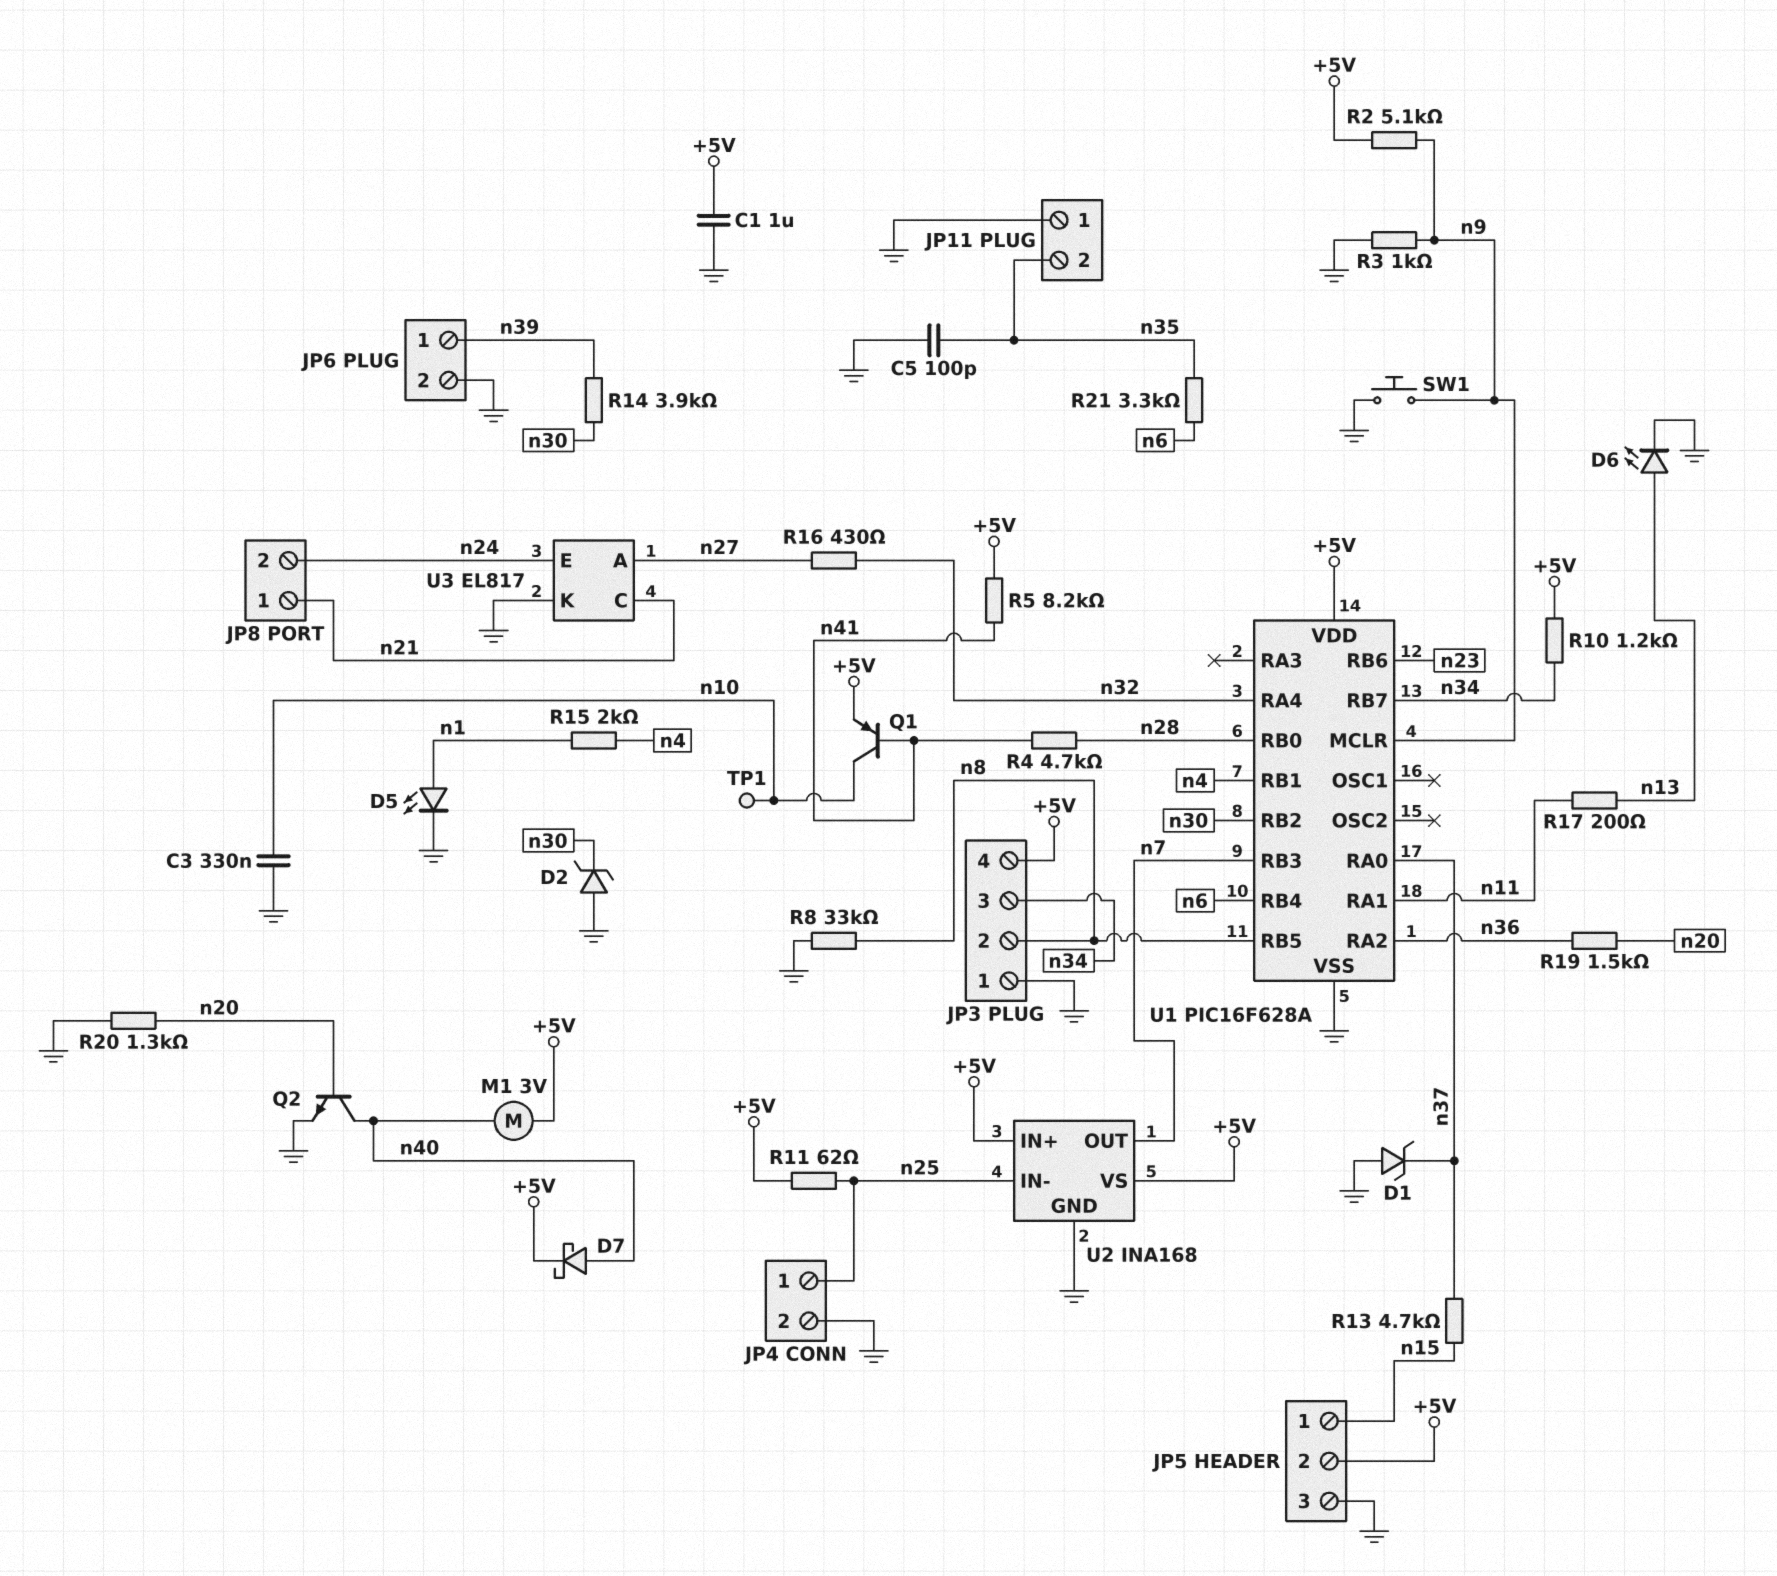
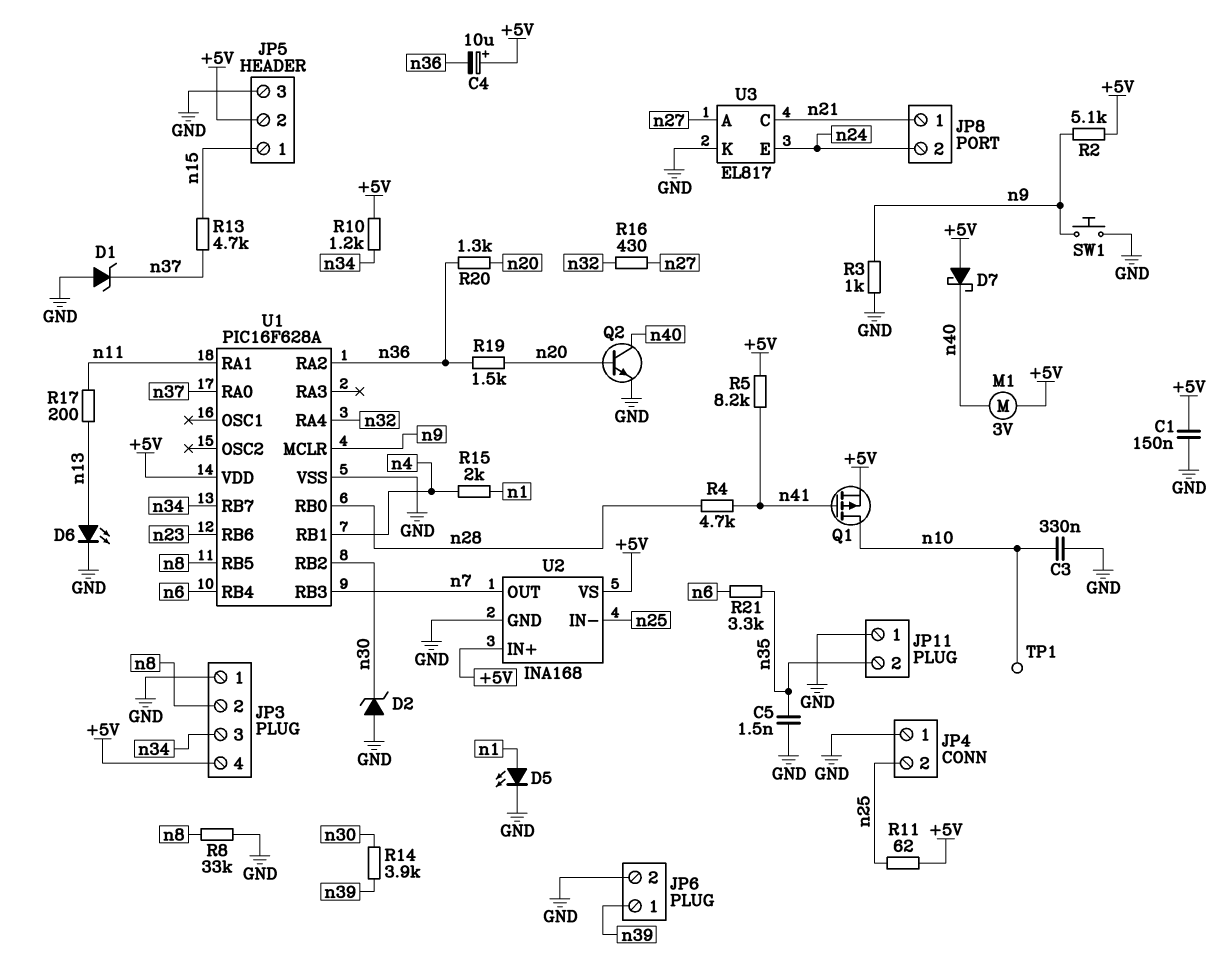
C1: 1uF (+5V, GND) -> 150nF (+5V, GND)
C4: none -> 10uF (plus +5V, minus n36)
C5: 100pF (GND, n35) -> 1.5nF (GND, n35)
D7: schottky (A n40, K +5V) -> schottky (A +5V, K n40)
JP4 pin 1: n25 -> GND
JP4 pin 2: GND -> n25
Q1: PNP (B n41, C n10, E +5V) -> PMOS (G n41, D n10, S +5V)
R20: 1.3k (GND, n20) -> 1.3k (n20, n36)

